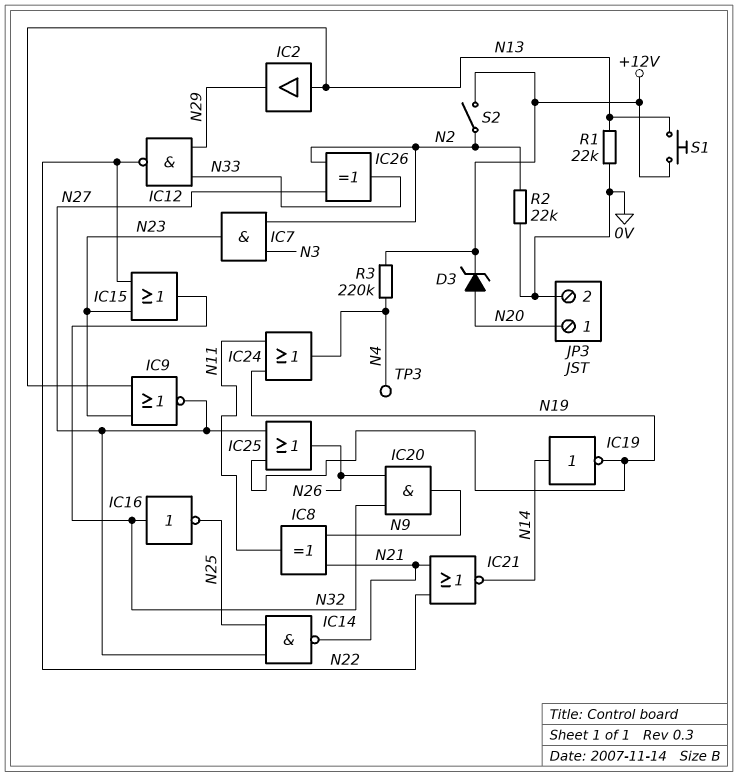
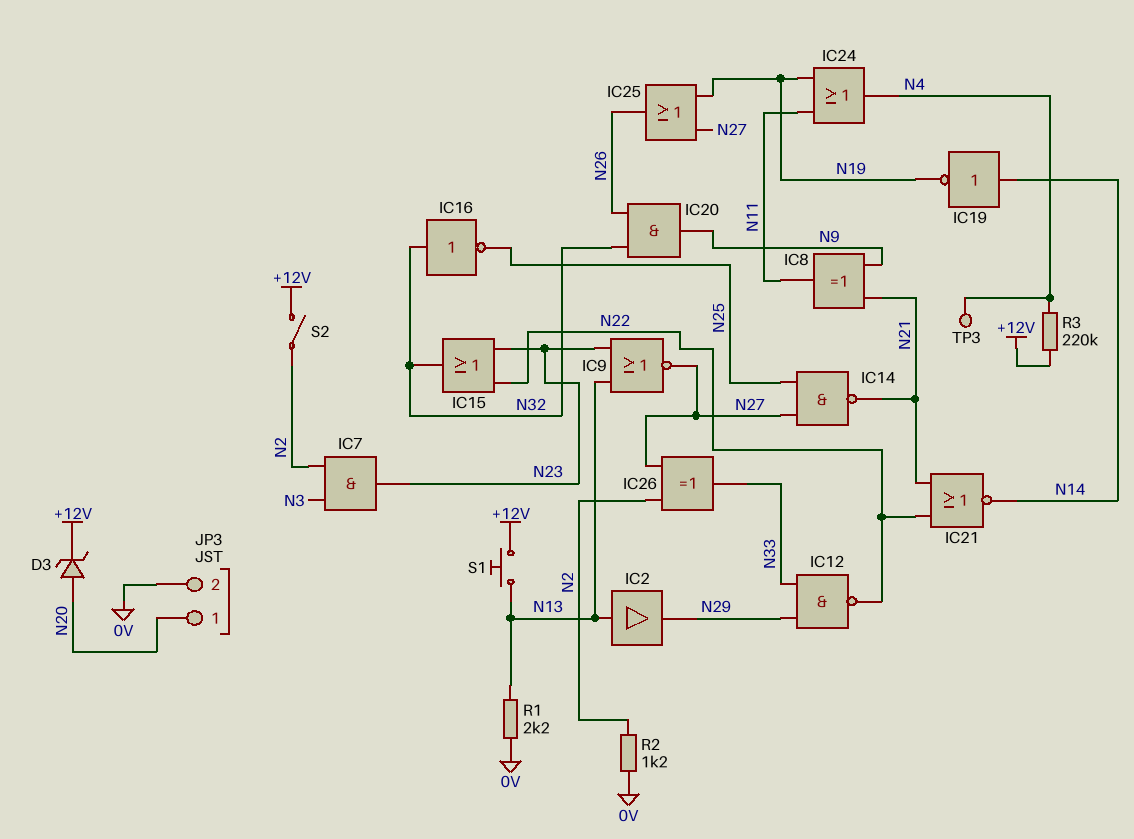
R1: 22k (0V, N13) -> 2.2k (0V, N13)
R2: 22k (0V, N2) -> 1.2k (0V, N2)

